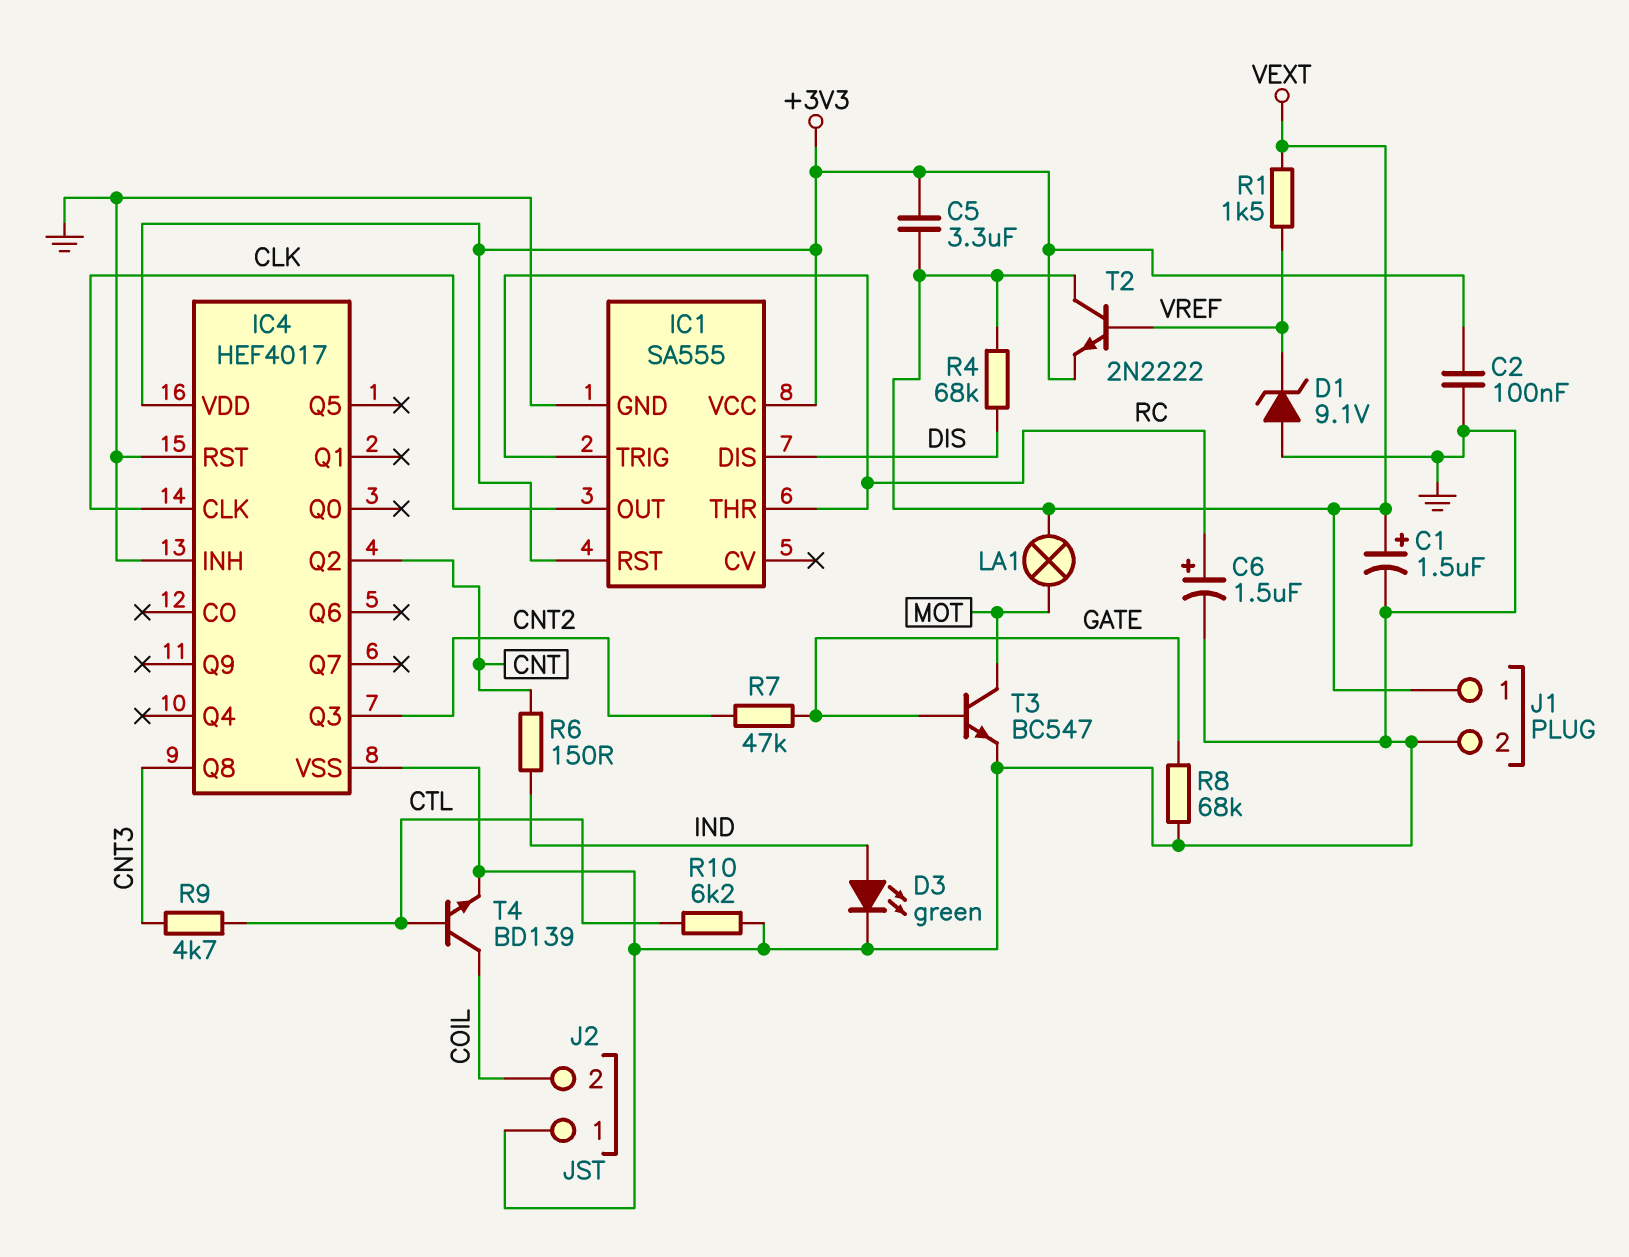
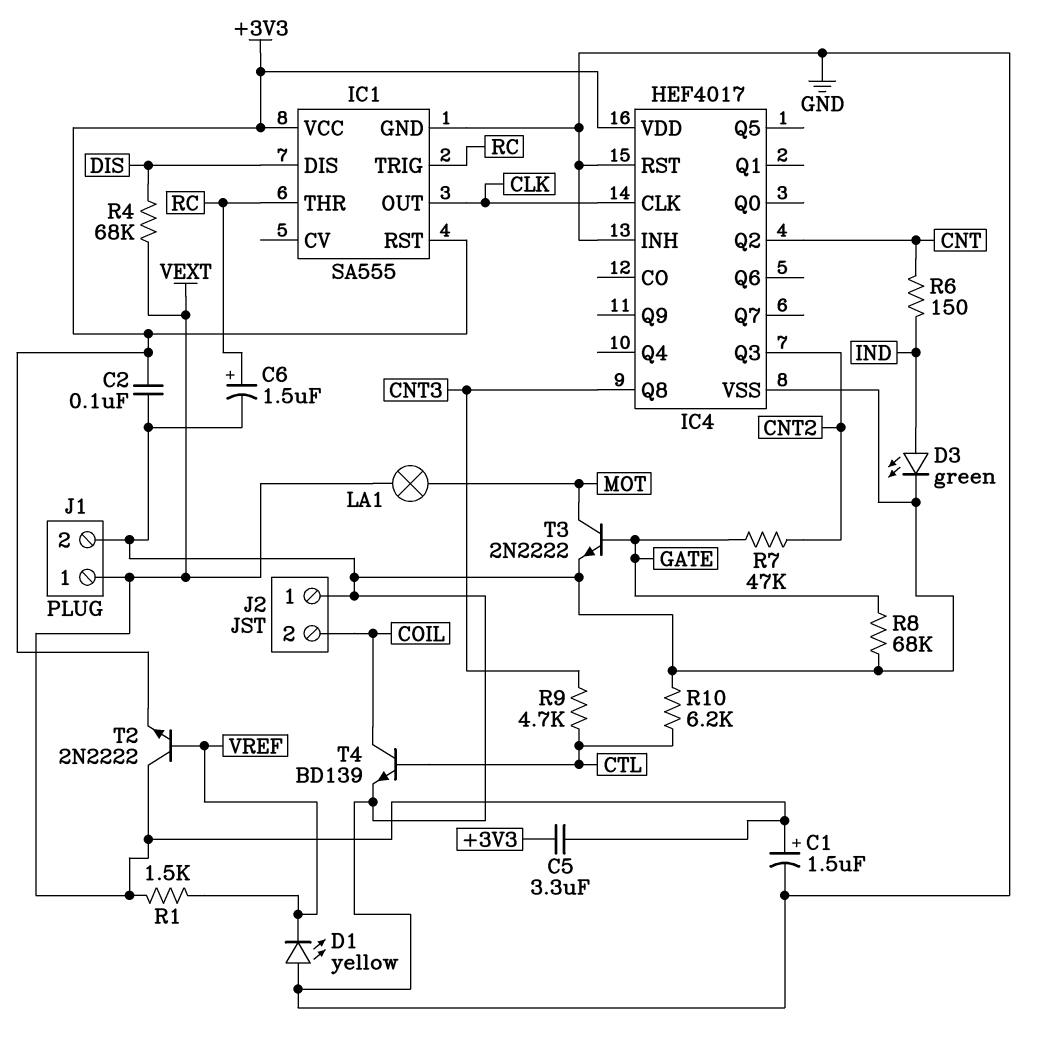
D1: zener 9.1V (A GND, K VREF) -> LED yellow (A GND, K VREF)
T3: NPN BC547 (B GATE, C MOT, E GND) -> NPN 2N2222 (B GATE, C MOT, E GND)

